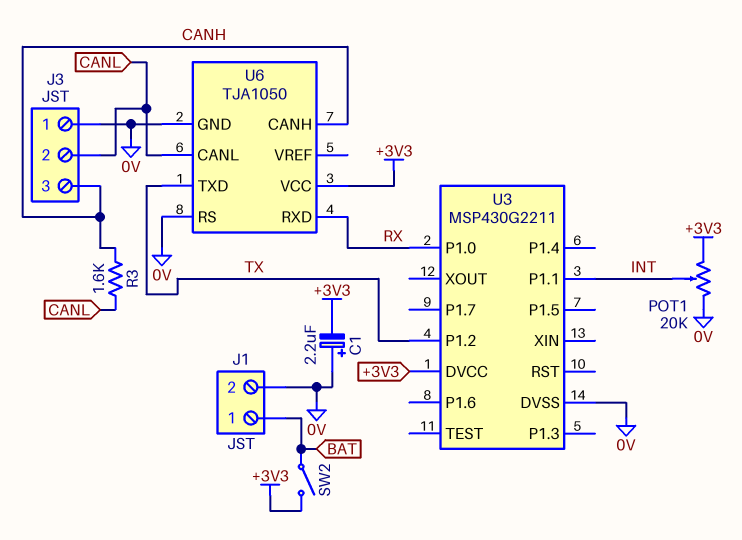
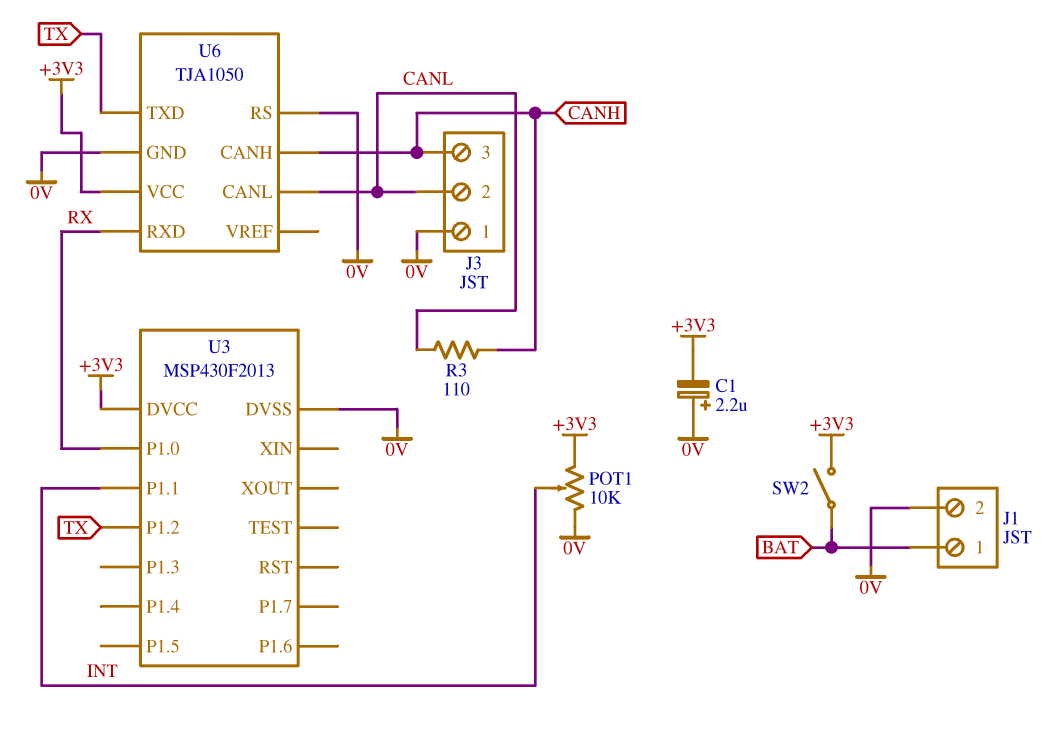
POT1: 20k (+3V3, 0V, wiper INT) -> 10k (+3V3, 0V, wiper INT)
R3: 1.6k (CANH, CANL) -> 110 (CANH, CANL)
U3: MSP430G2211 -> MSP430F2013

